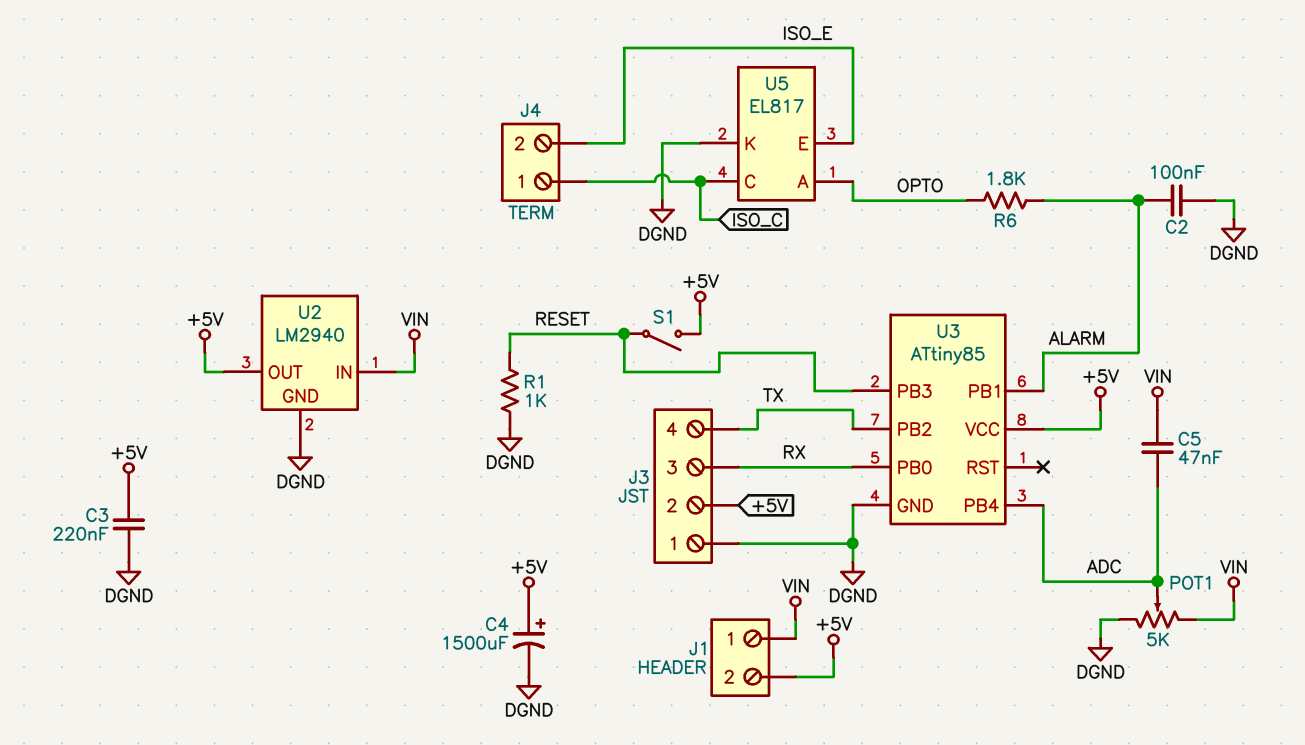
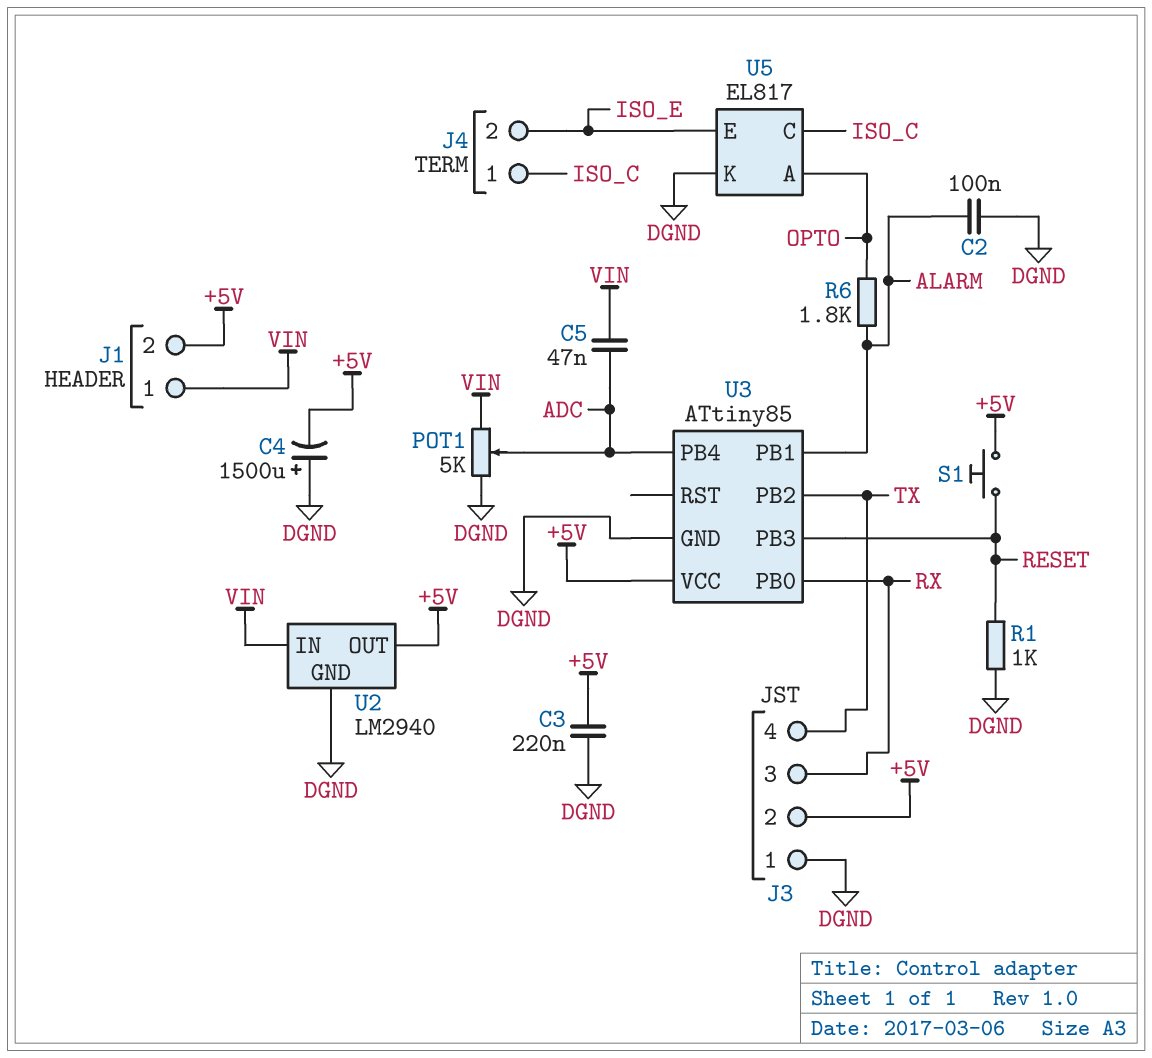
C4: 1500uF (plus +5V, minus DGND) -> 1500uF (plus DGND, minus +5V)
S1: switch (+5V, RESET) -> button (+5V, RESET)

